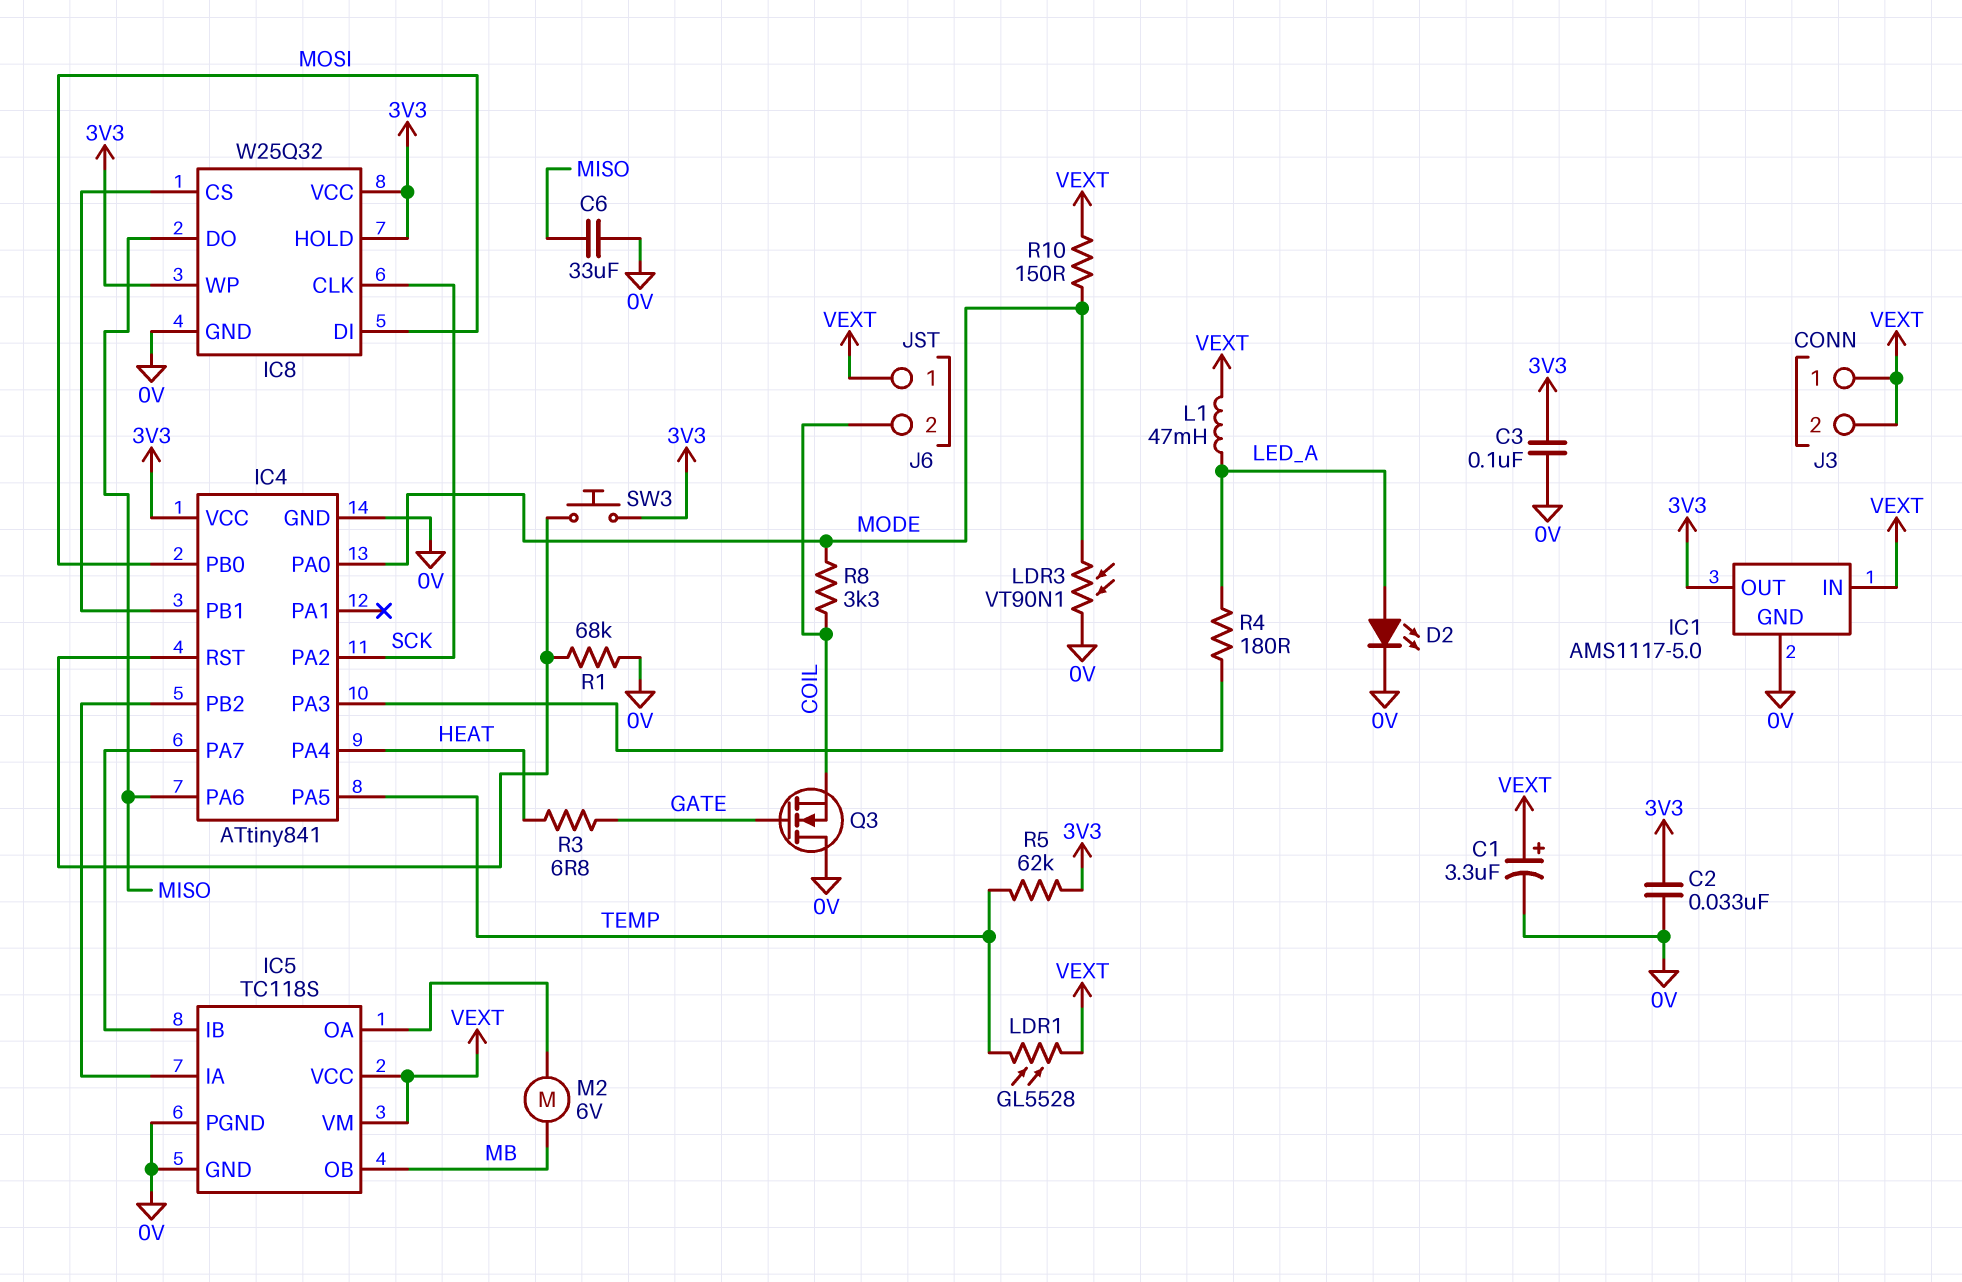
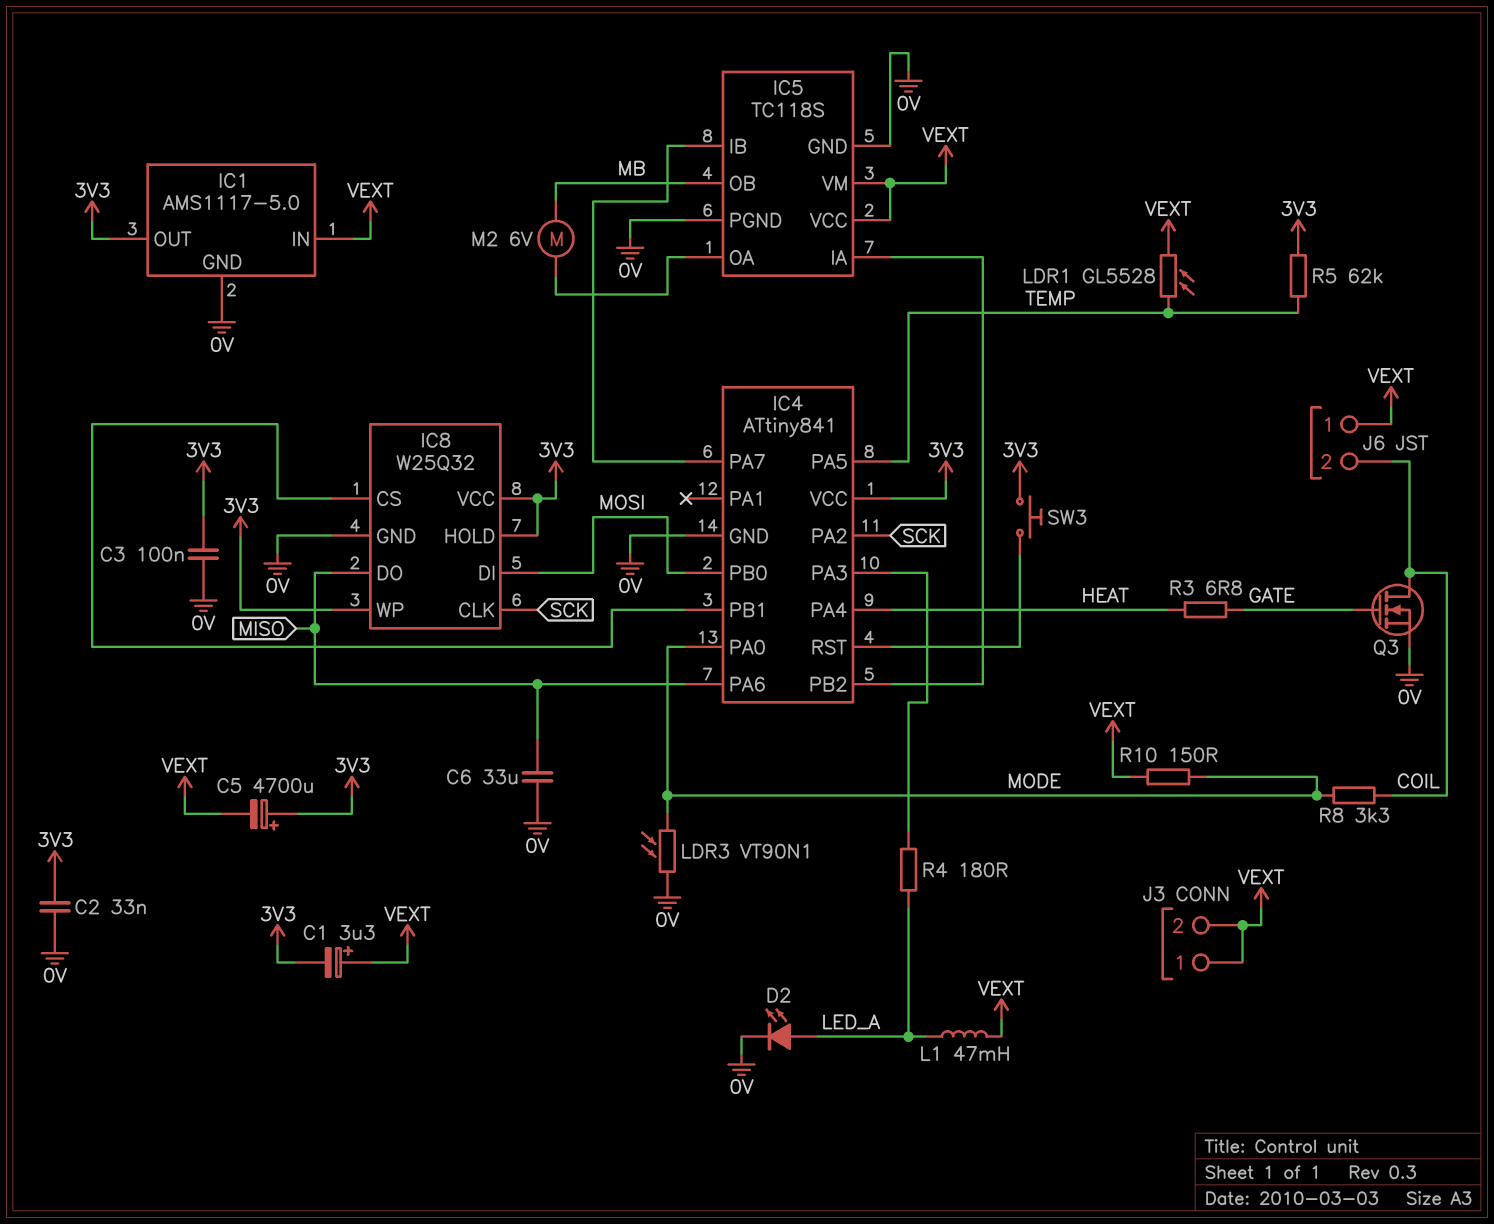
C1: 3.3uF (plus VEXT, minus 0V) -> 3.3uF (plus VEXT, minus 3V3)
C5: none -> 4700uF (plus 3V3, minus VEXT)
Q3: NMOS (G GATE, D 0V, S COIL) -> NMOS (G GATE, D COIL, S 0V)
R1: 68k (0V, IC4/RST) -> none

